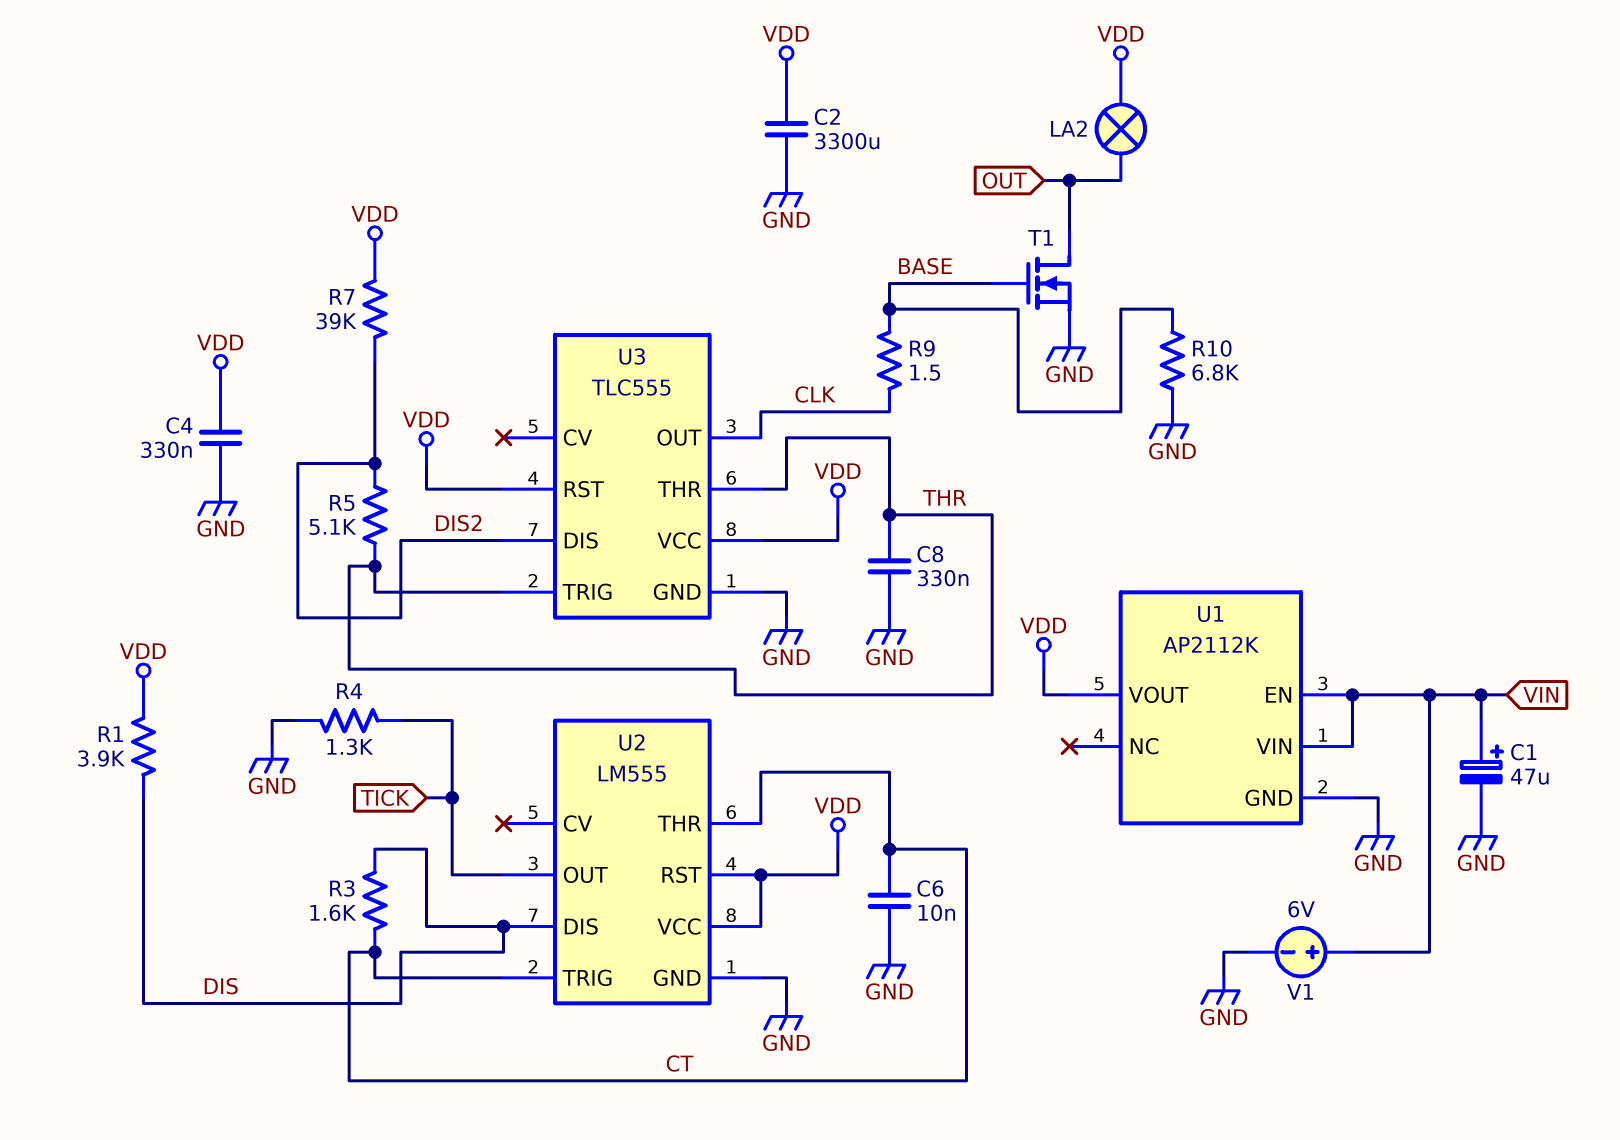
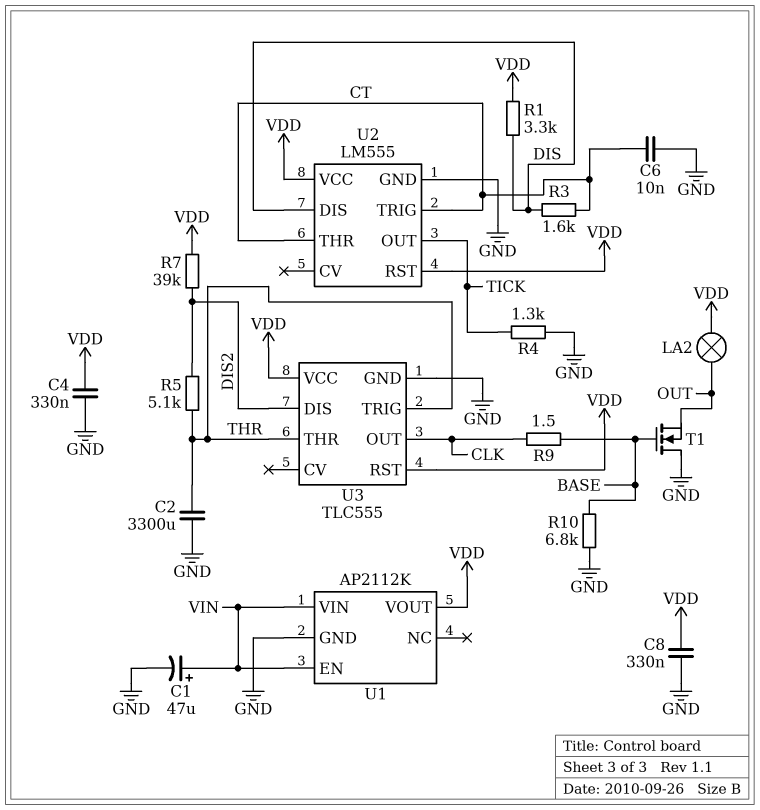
C2: 3300uF (GND, VDD) -> 3300uF (GND, THR)
C8: 330nF (GND, THR) -> 330nF (GND, VDD)
R1: 3.9k (DIS, VDD) -> 3.3k (DIS, VDD)
T1: NMOS (G BASE, D OUT, S GND) -> NMOS (G BASE, D GND, S OUT)
V1: 6V (plus VIN, minus GND) -> none

